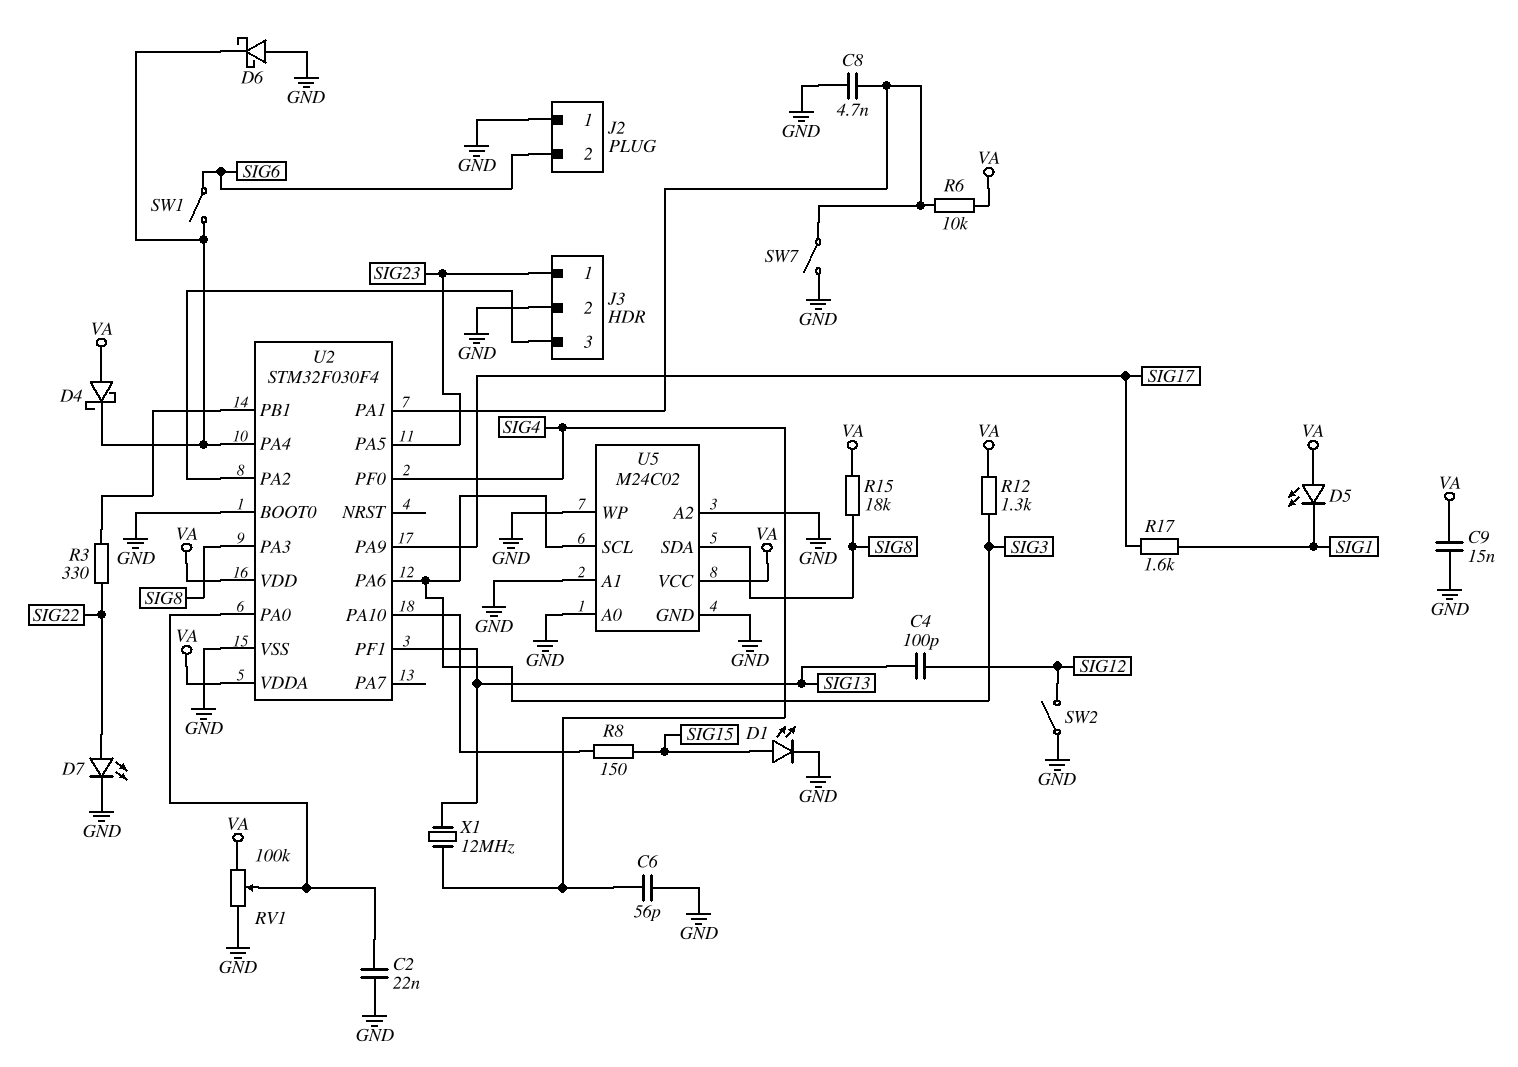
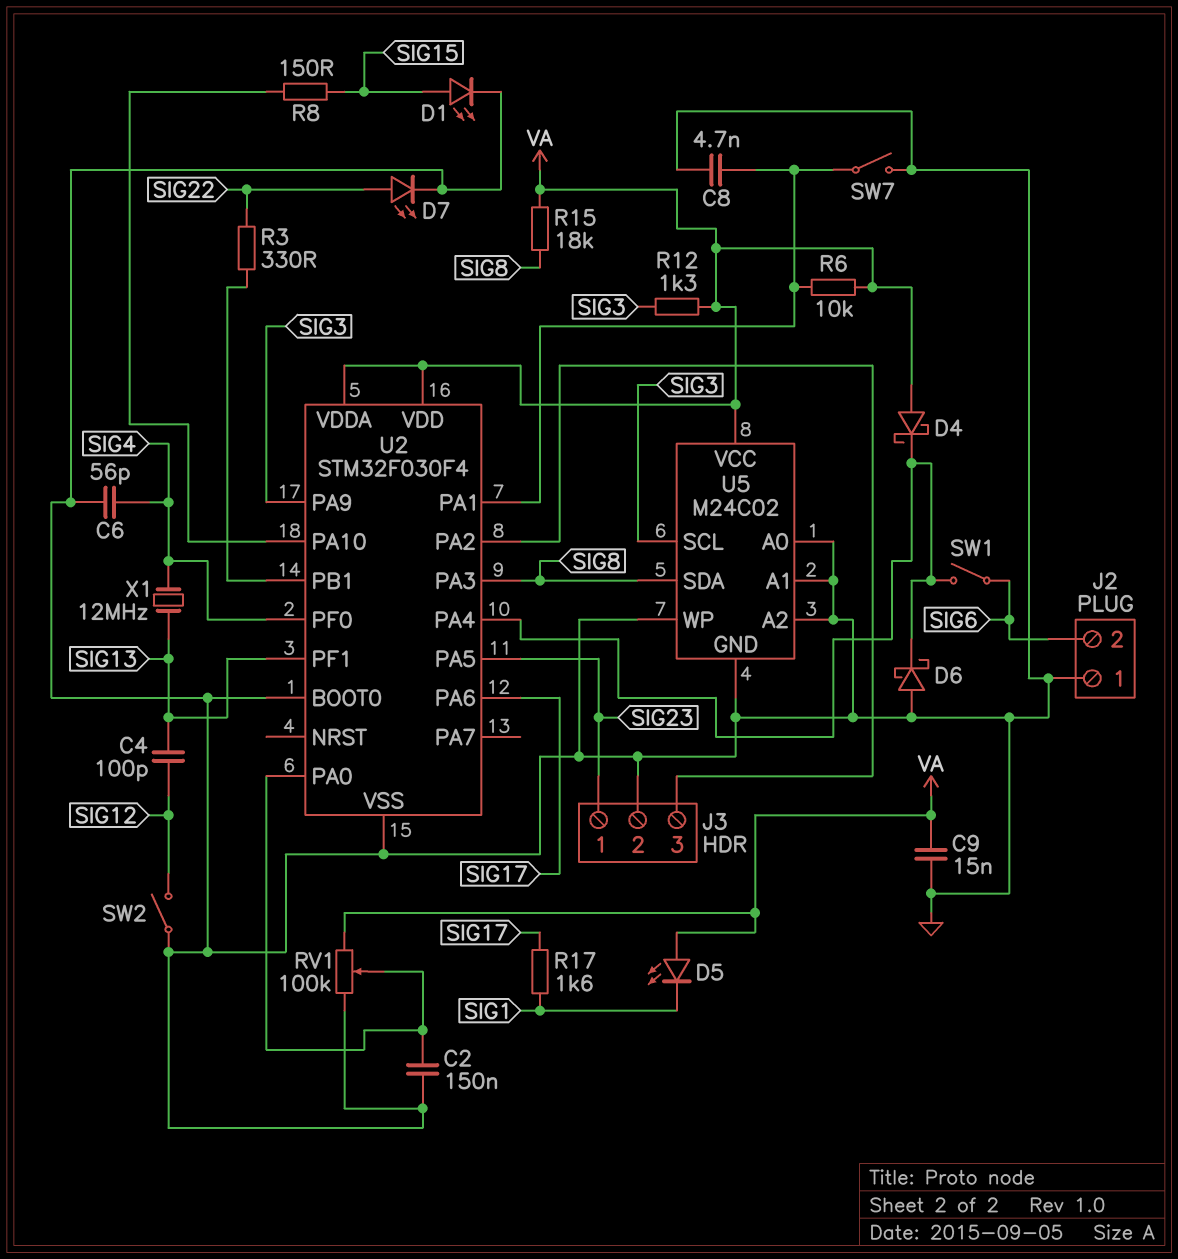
C2: 22nF (GND, U2/PA0) -> 150nF (GND, U2/PA0)
U2 pin PA6: SIG3 -> SIG17
U2 pin PA9: SIG17 -> SIG3

